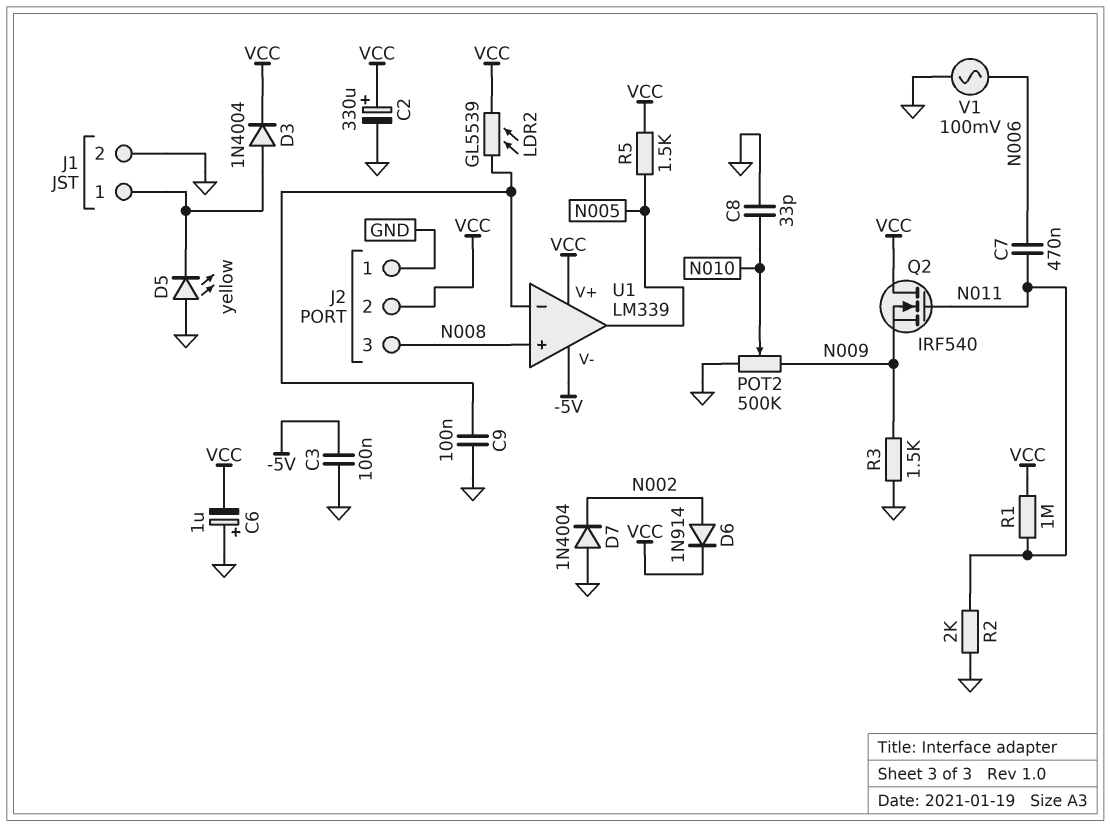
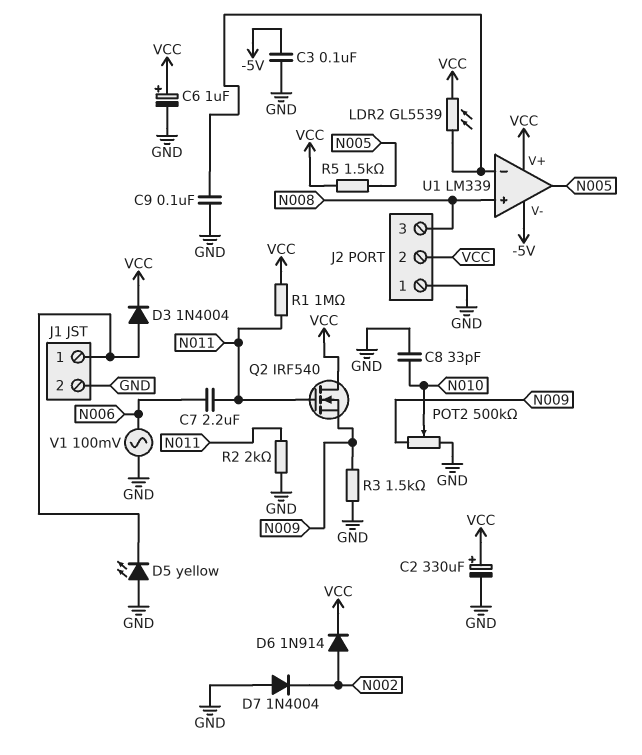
C6: 1uF (plus GND, minus VCC) -> 1uF (plus VCC, minus GND)
C7: 470nF (N006, N011) -> 2.2uF (N006, N011)

